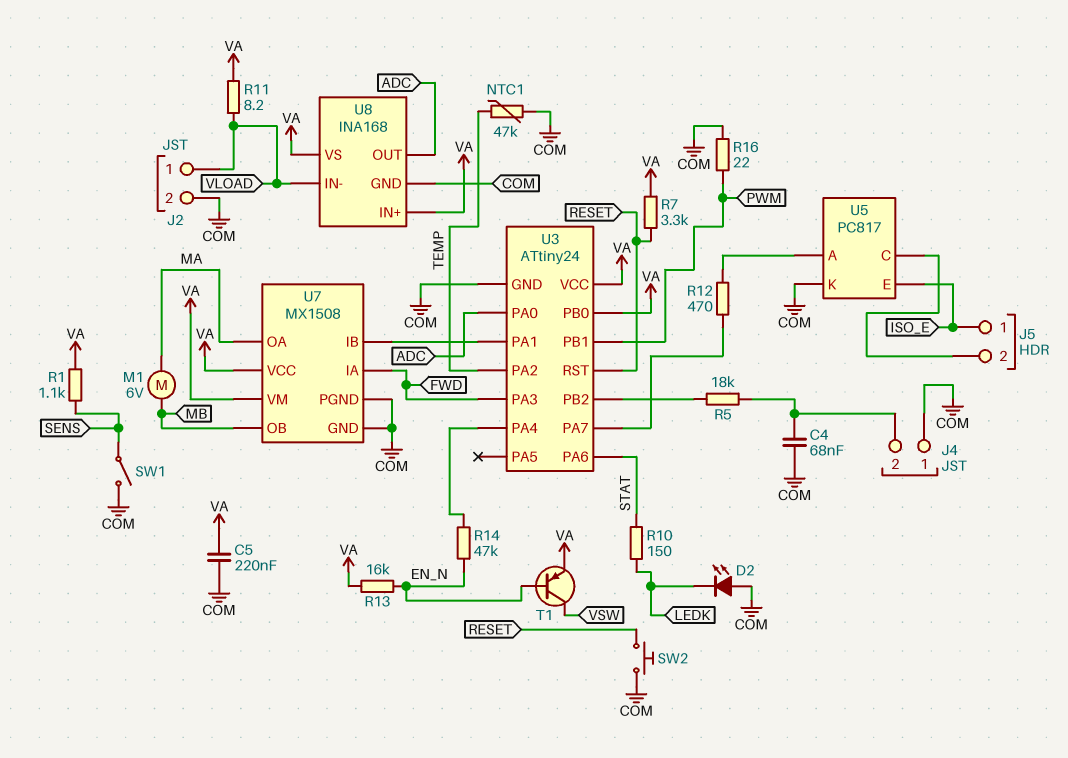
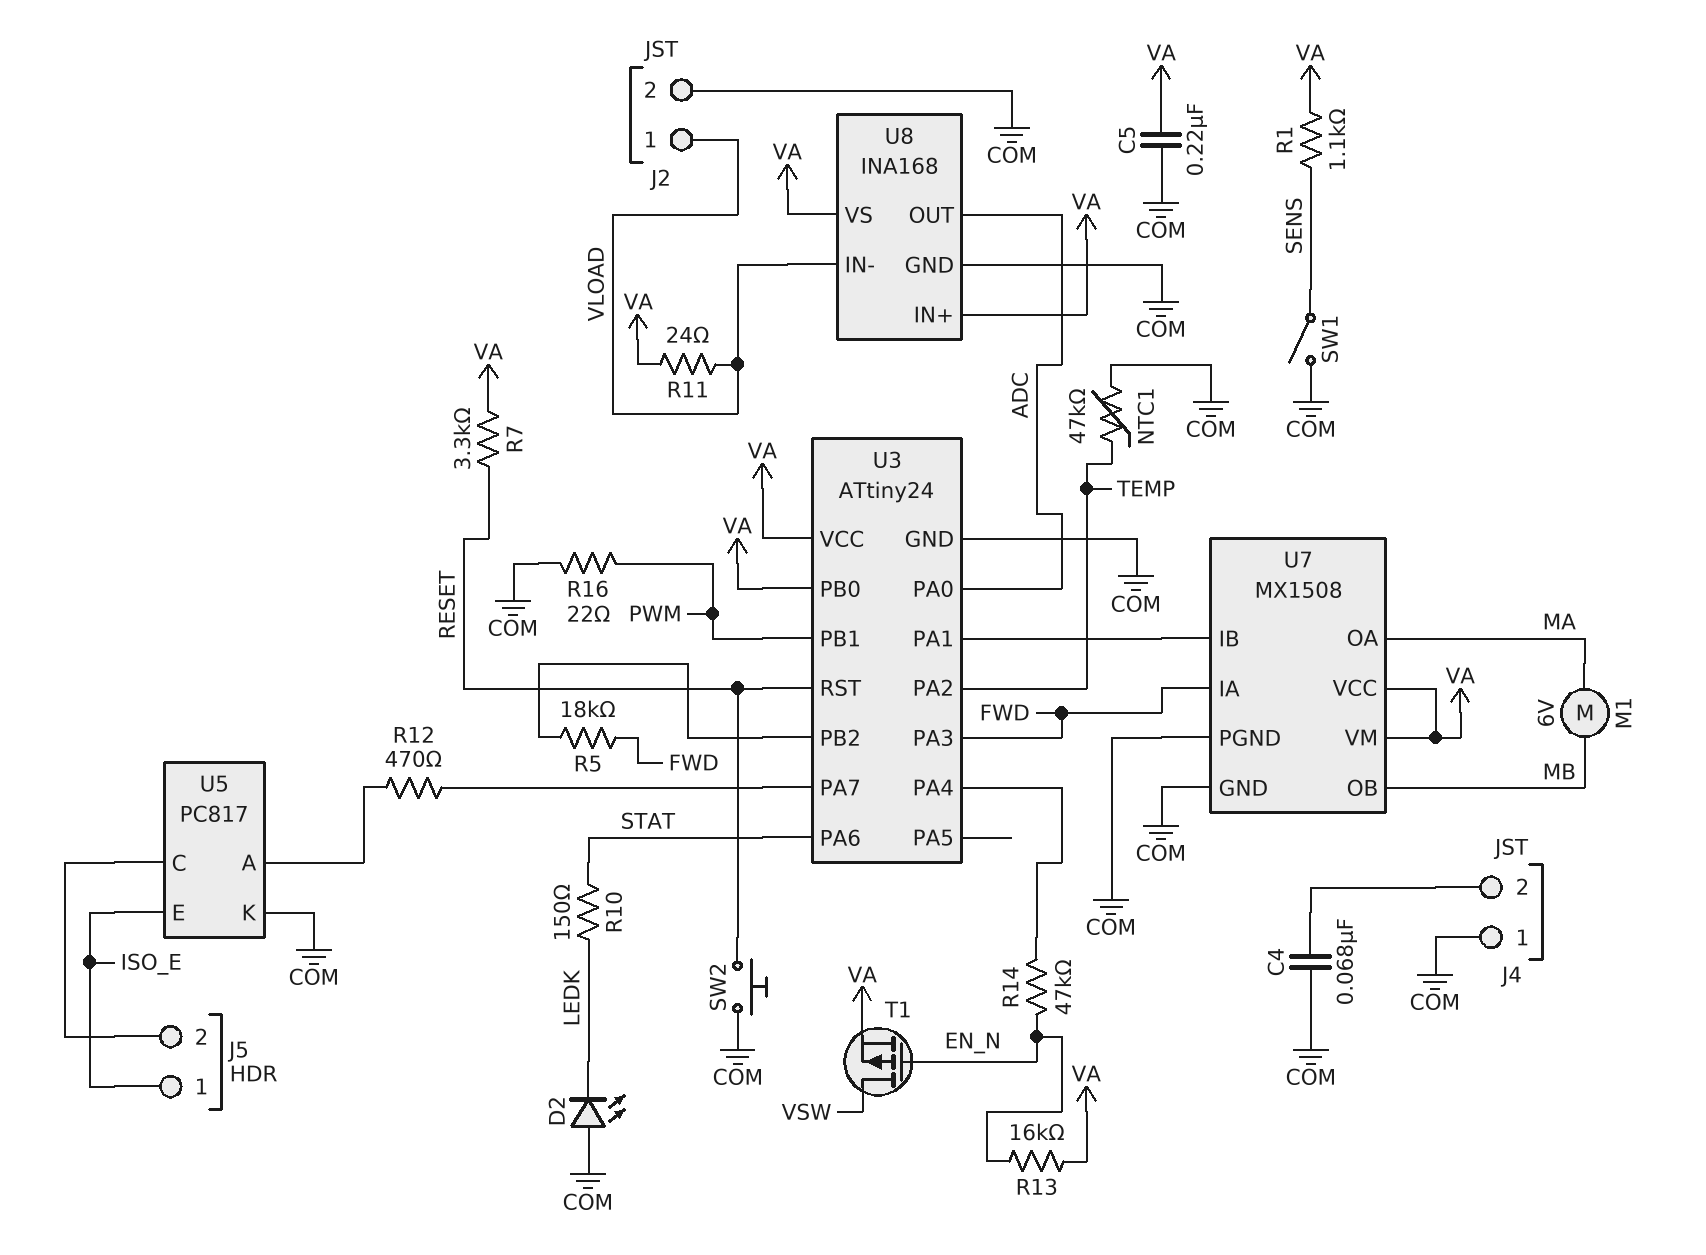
R5: 18k (J4/2, U3/PB2) -> 18k (FWD, U3/PB2)
R11: 8.2 (VA, VLOAD) -> 24 (VA, VLOAD)
T1: PNP (B EN_N, C VSW, E VA) -> PMOS (G EN_N, D VSW, S VA)

